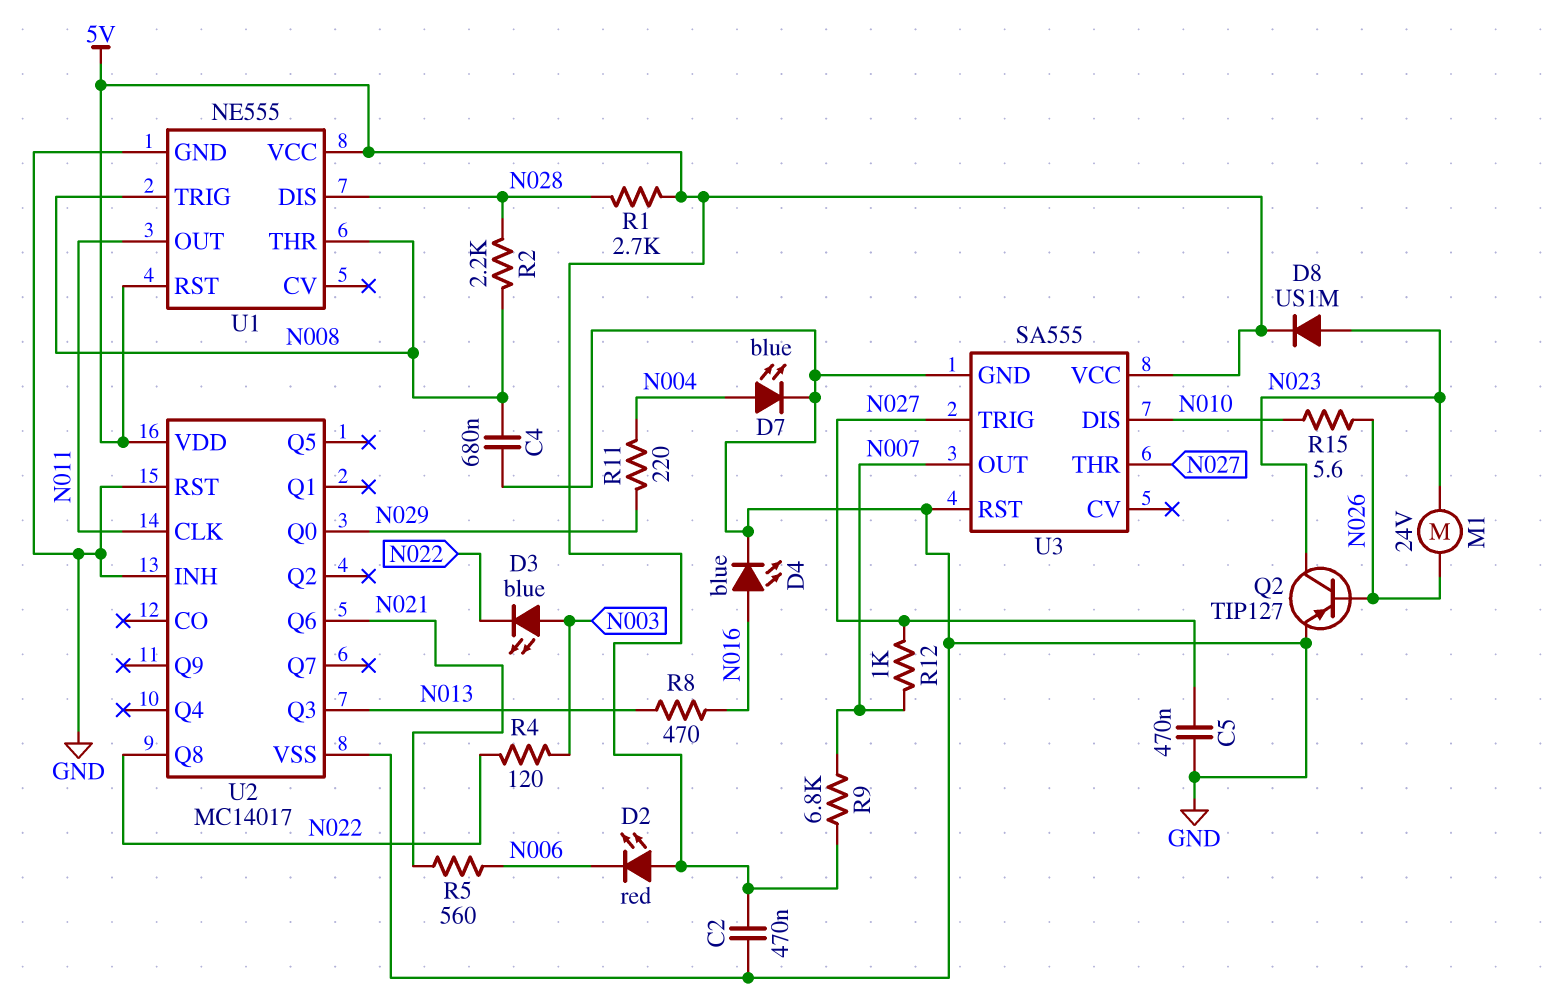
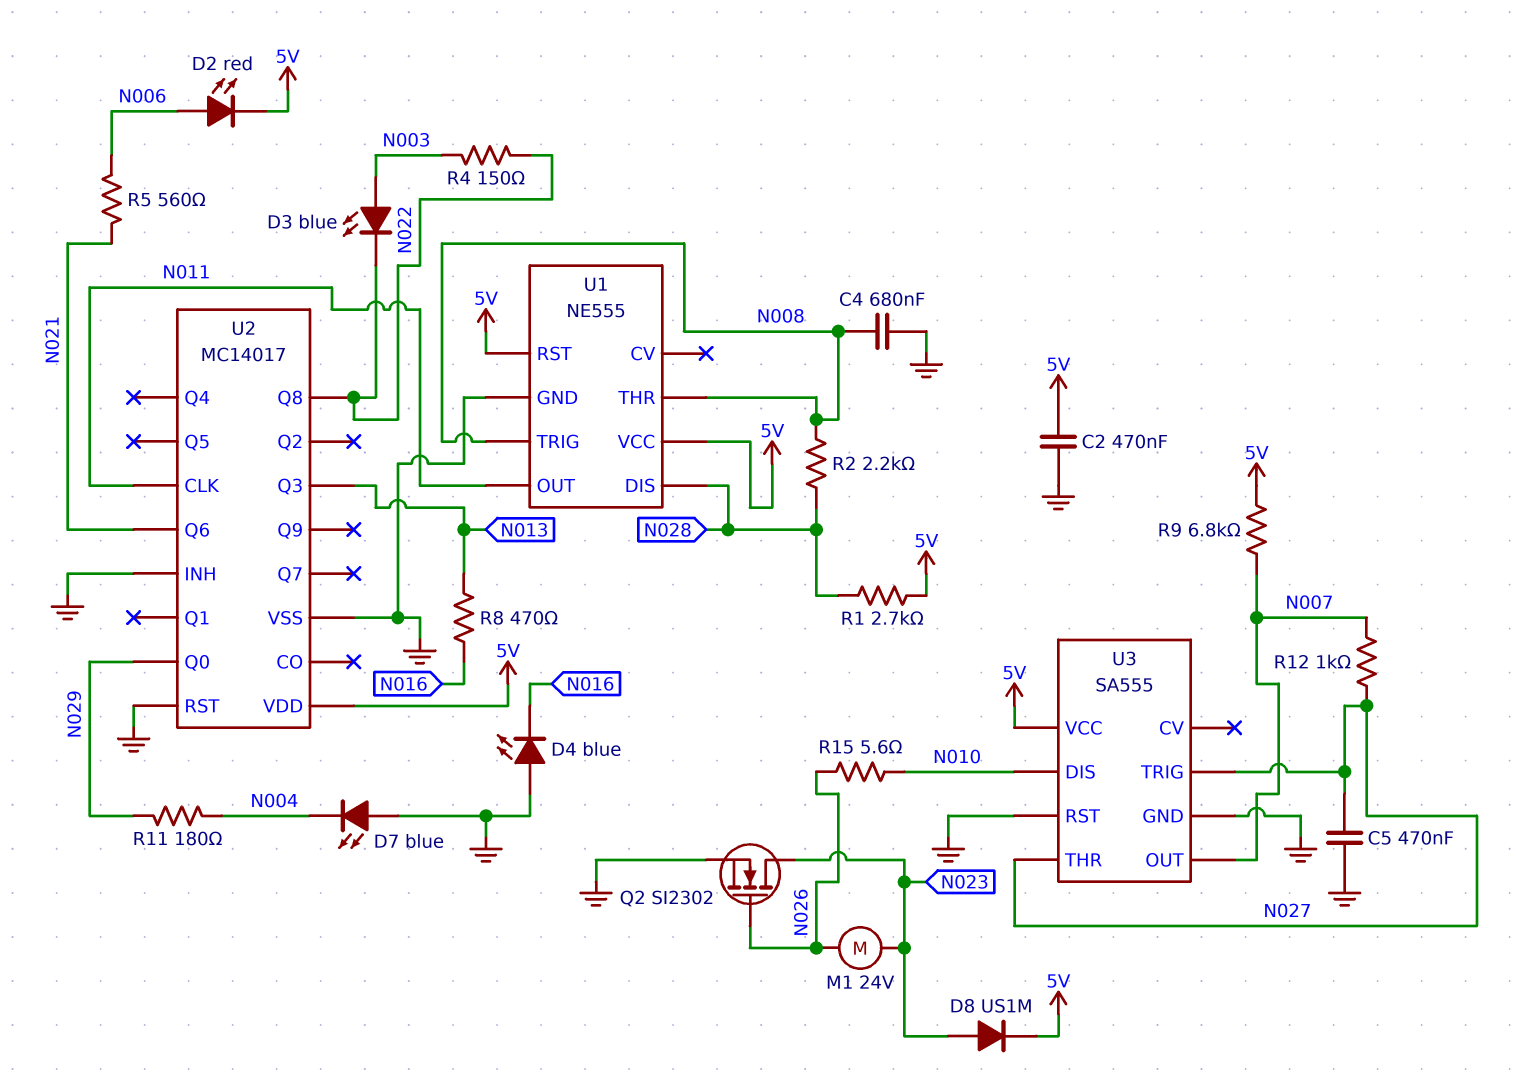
D2: LED red (A 5V, K N006) -> LED red (A N006, K 5V)
D4: LED blue (A N016, K GND) -> LED blue (A GND, K N016)
D7: LED blue (A N004, K GND) -> LED blue (A GND, K N004)
Q2: PNP TIP127 (B N026, C N023, E GND) -> NMOS SI2302 (G N026, D N023, S GND)
R4: 120 (N003, N022) -> 150 (N003, N022)
R11: 220 (N004, N029) -> 180 (N004, N029)

